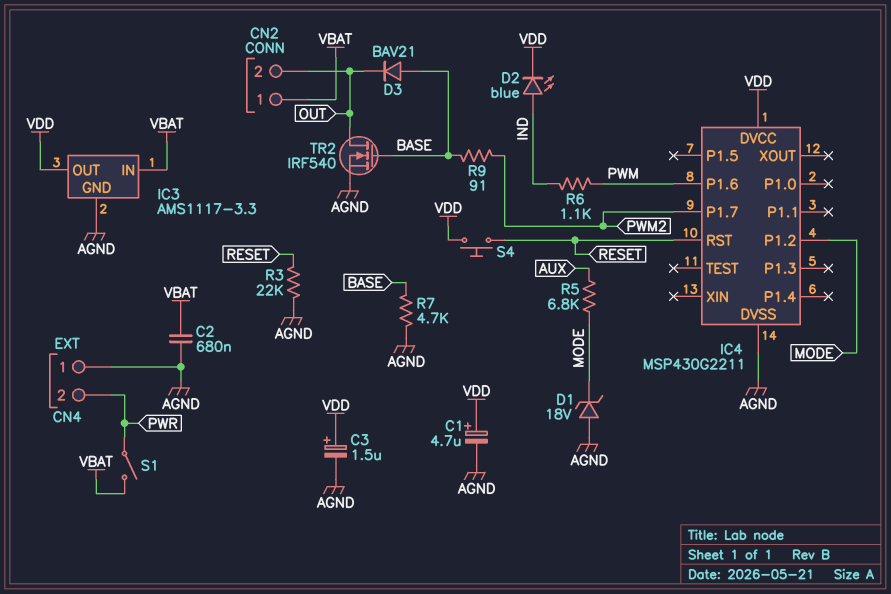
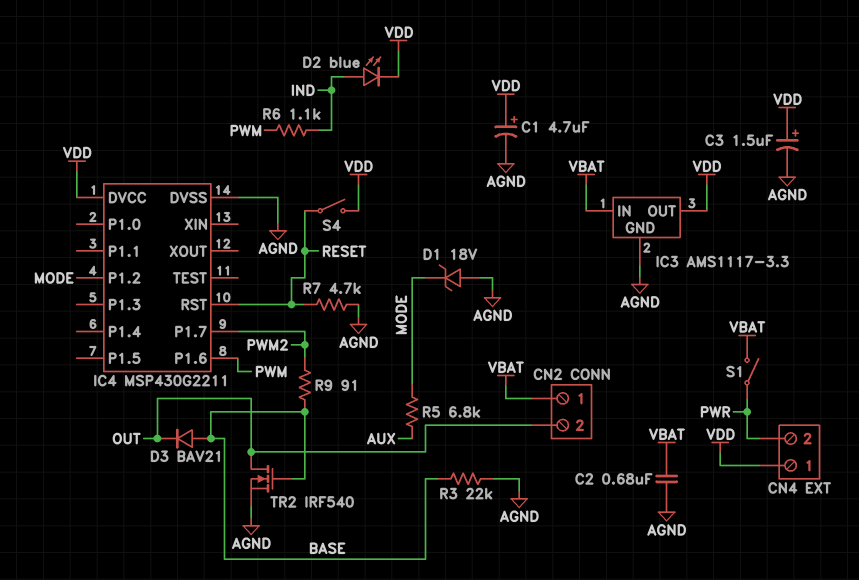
CN4 pin 1: AGND -> VDD
R3: 22k (AGND, RESET) -> 22k (AGND, BASE)
R7: 4.7k (AGND, BASE) -> 4.7k (AGND, RESET)
S4: button (RESET, VDD) -> switch (RESET, VDD)

